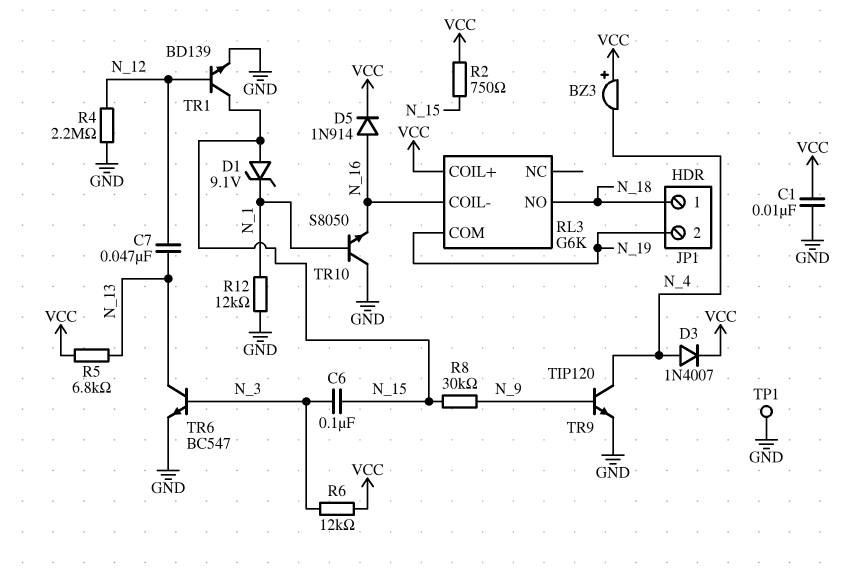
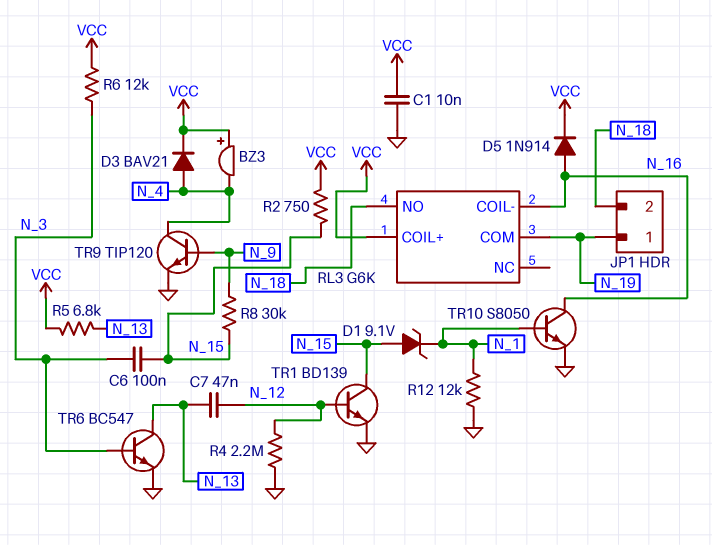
D3: diode 1N4007 (A N_4, K VCC) -> diode BAV21 (A N_4, K VCC)
JP1 pin 1: N_18 -> N_19
JP1 pin 2: N_19 -> N_18
TP1: test point (GND) -> none
TR10: NPN S8050 (B N_1, C GND, E N_16) -> NPN S8050 (B N_1, C N_16, E GND)

